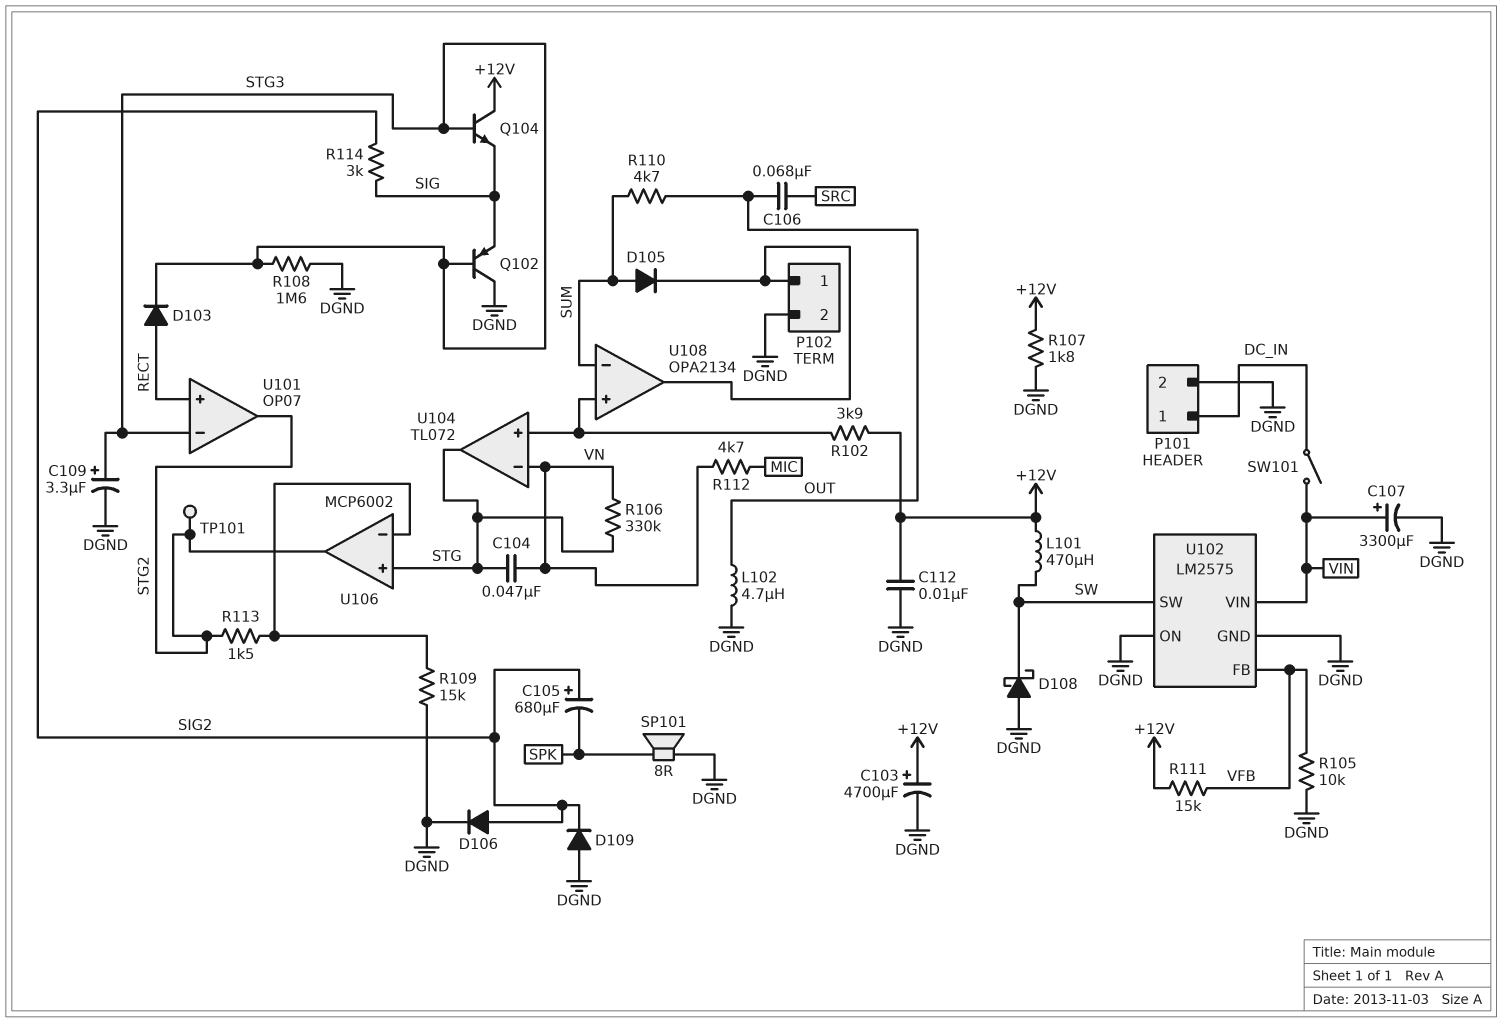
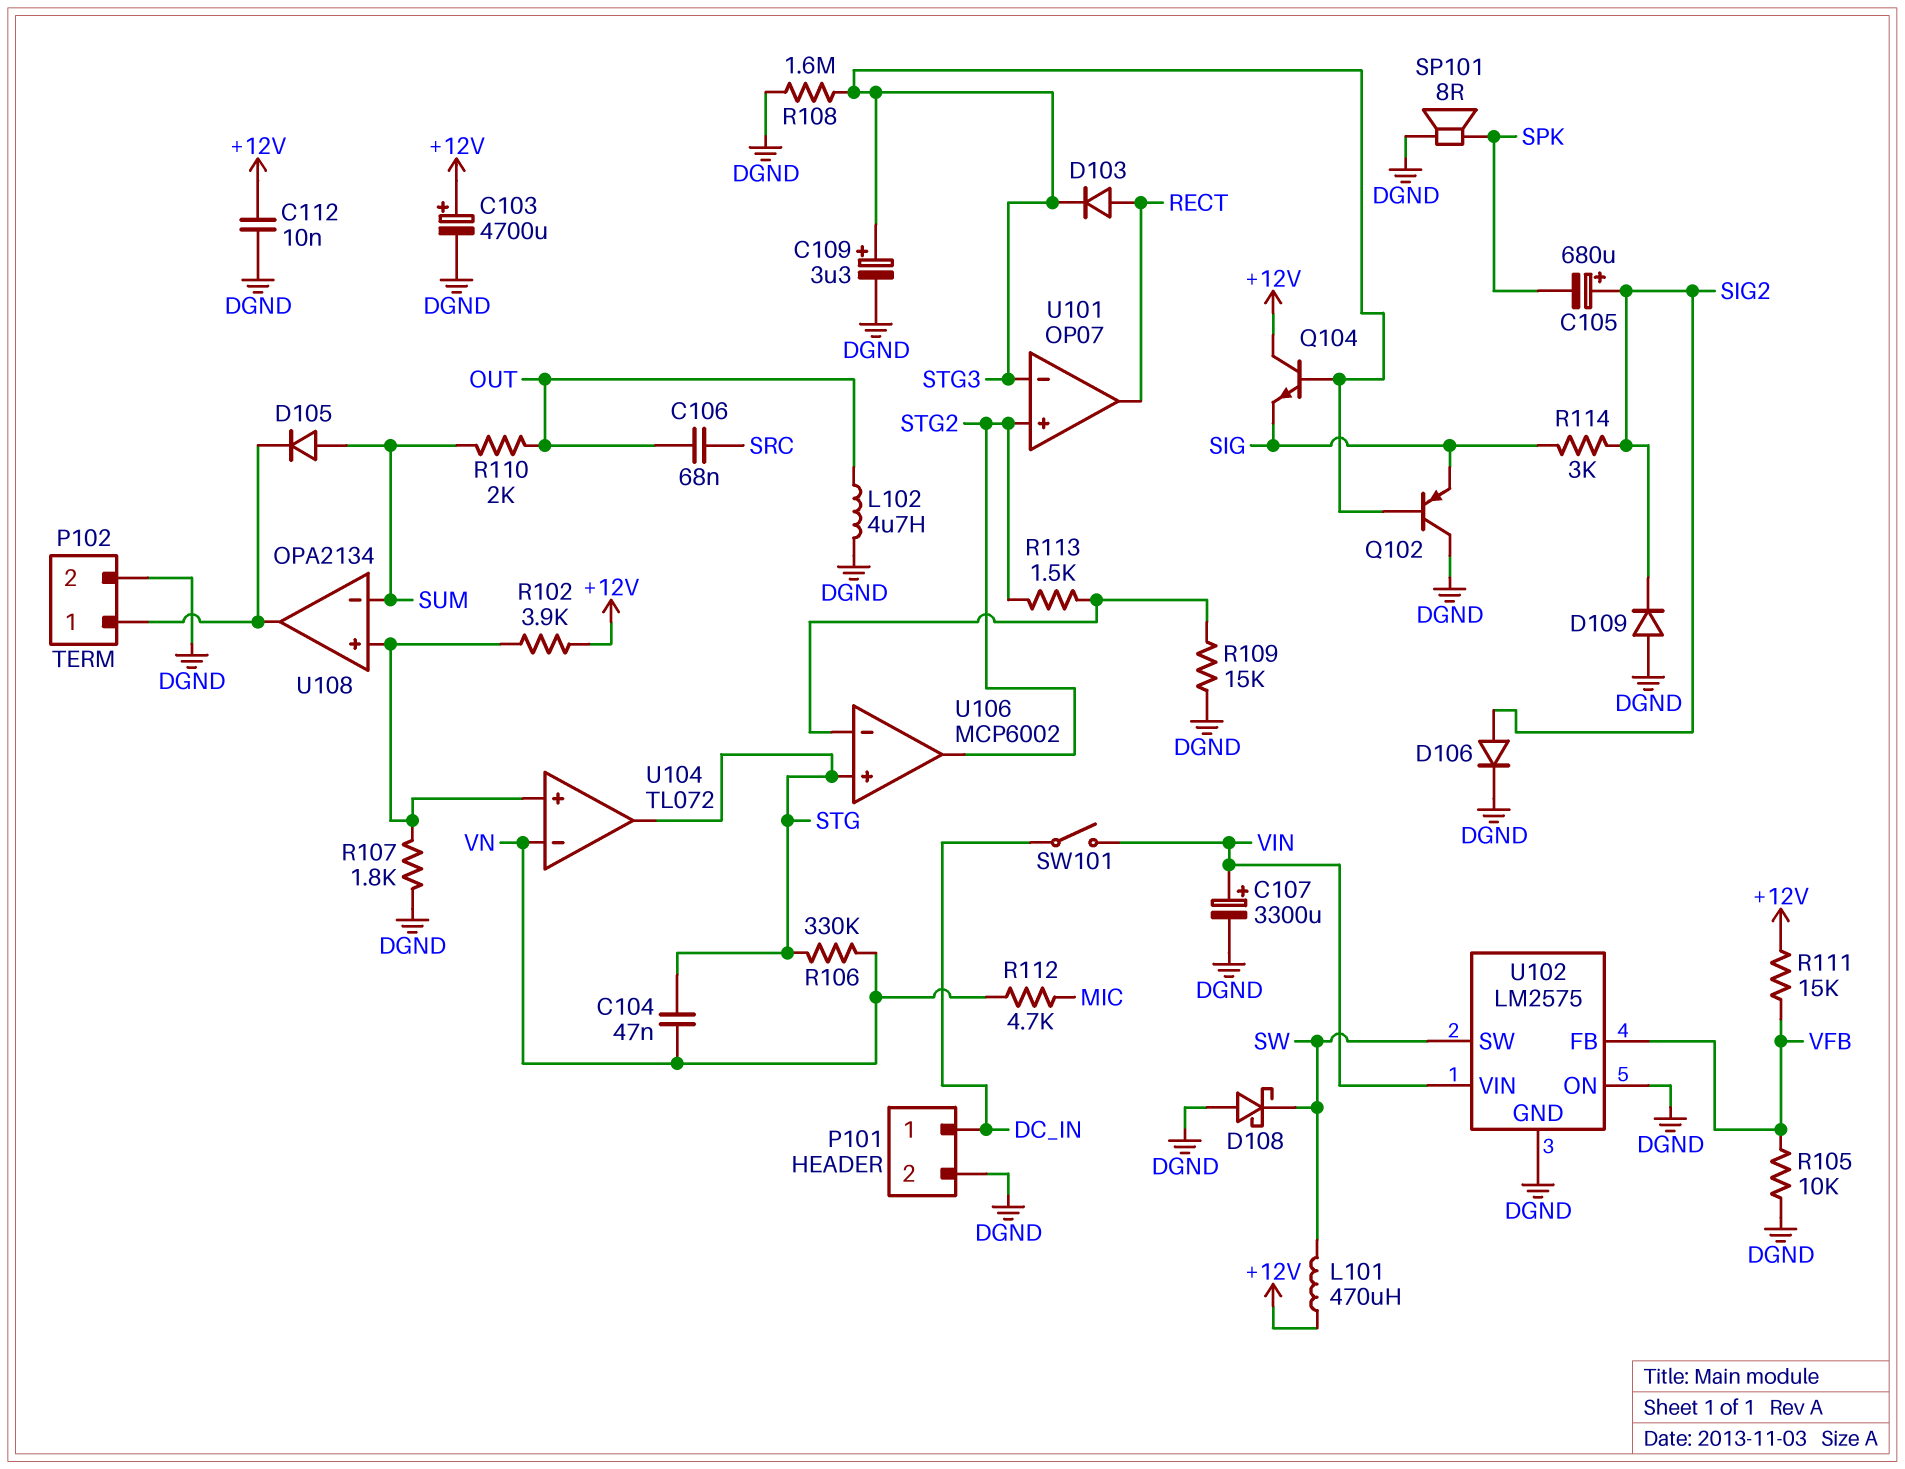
R107: 1.8k (+12V, DGND) -> 1.8k (DGND, U104/in+)
R110: 4.7k (OUT, SUM) -> 2k (OUT, SUM)
TP101: test point (STG2) -> none
U101 pin in+: RECT -> STG2
U101 pin out: STG2 -> RECT

